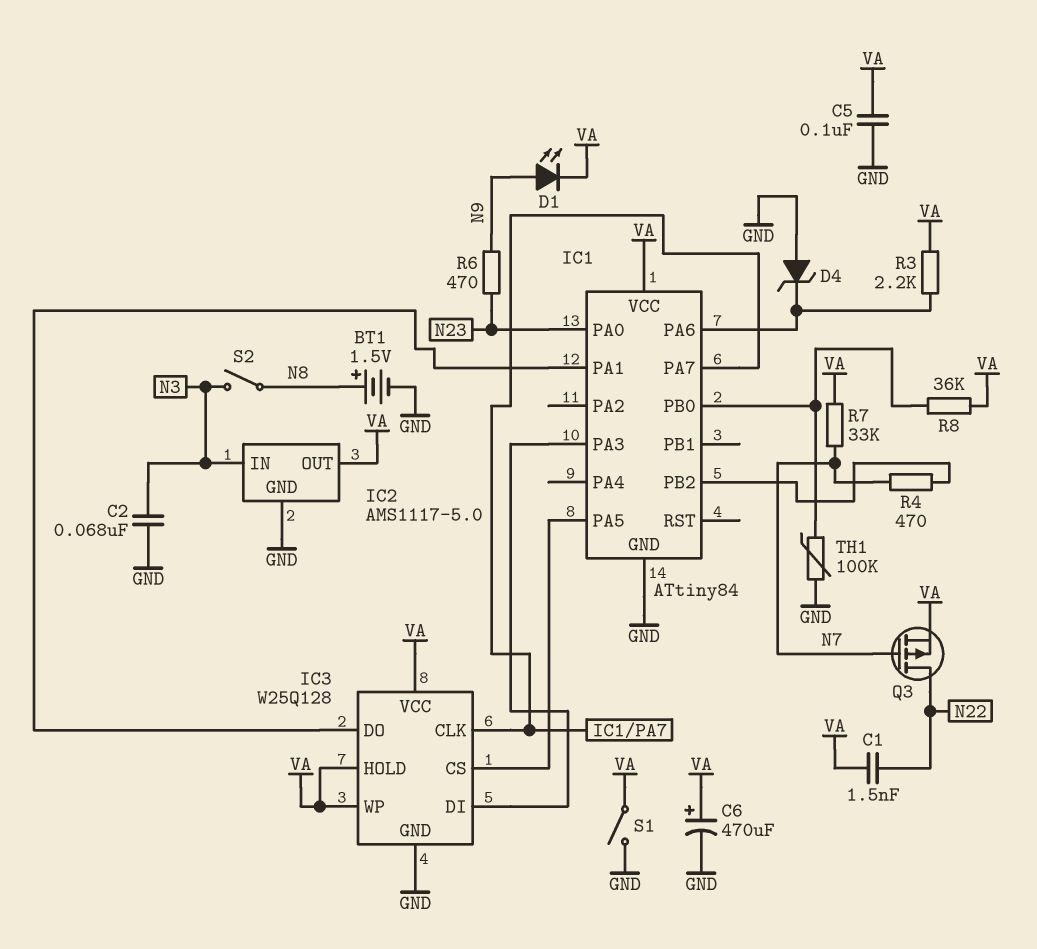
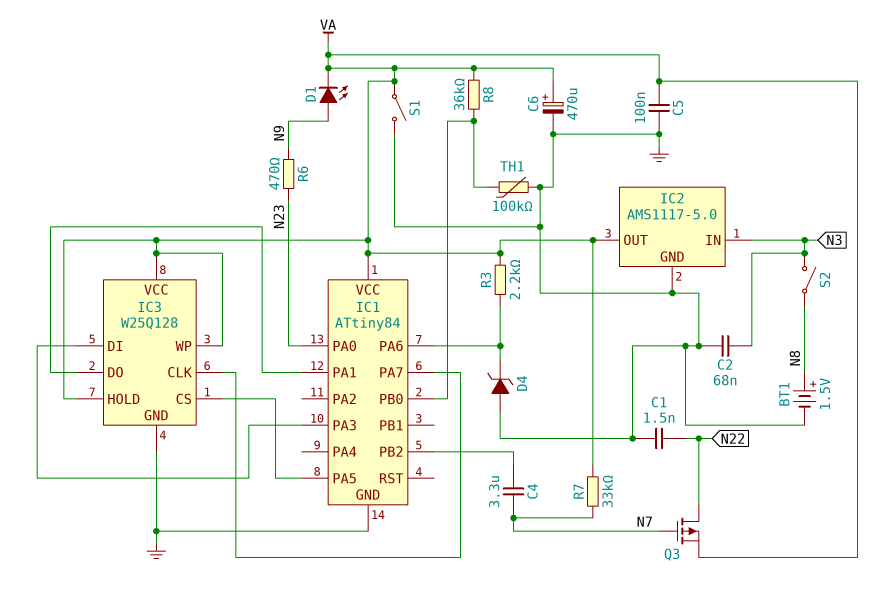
C1: 1.5nF (N22, VA) -> 1.5nF (GND, N22)
C4: none -> 3.3uF (IC1/PB2, N7)
R4: 470 (IC1/PB2, N7) -> none

